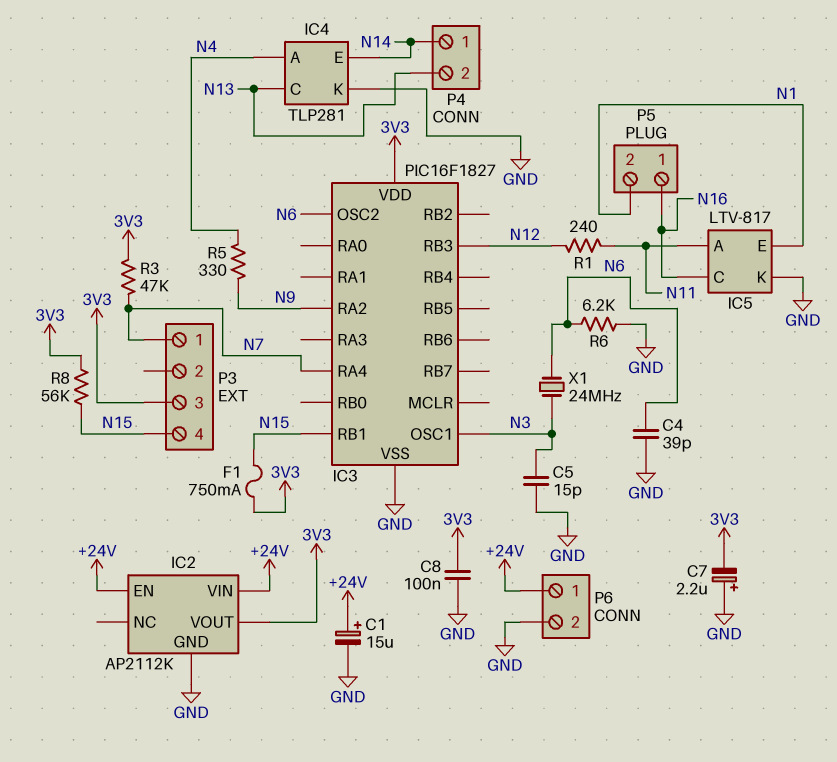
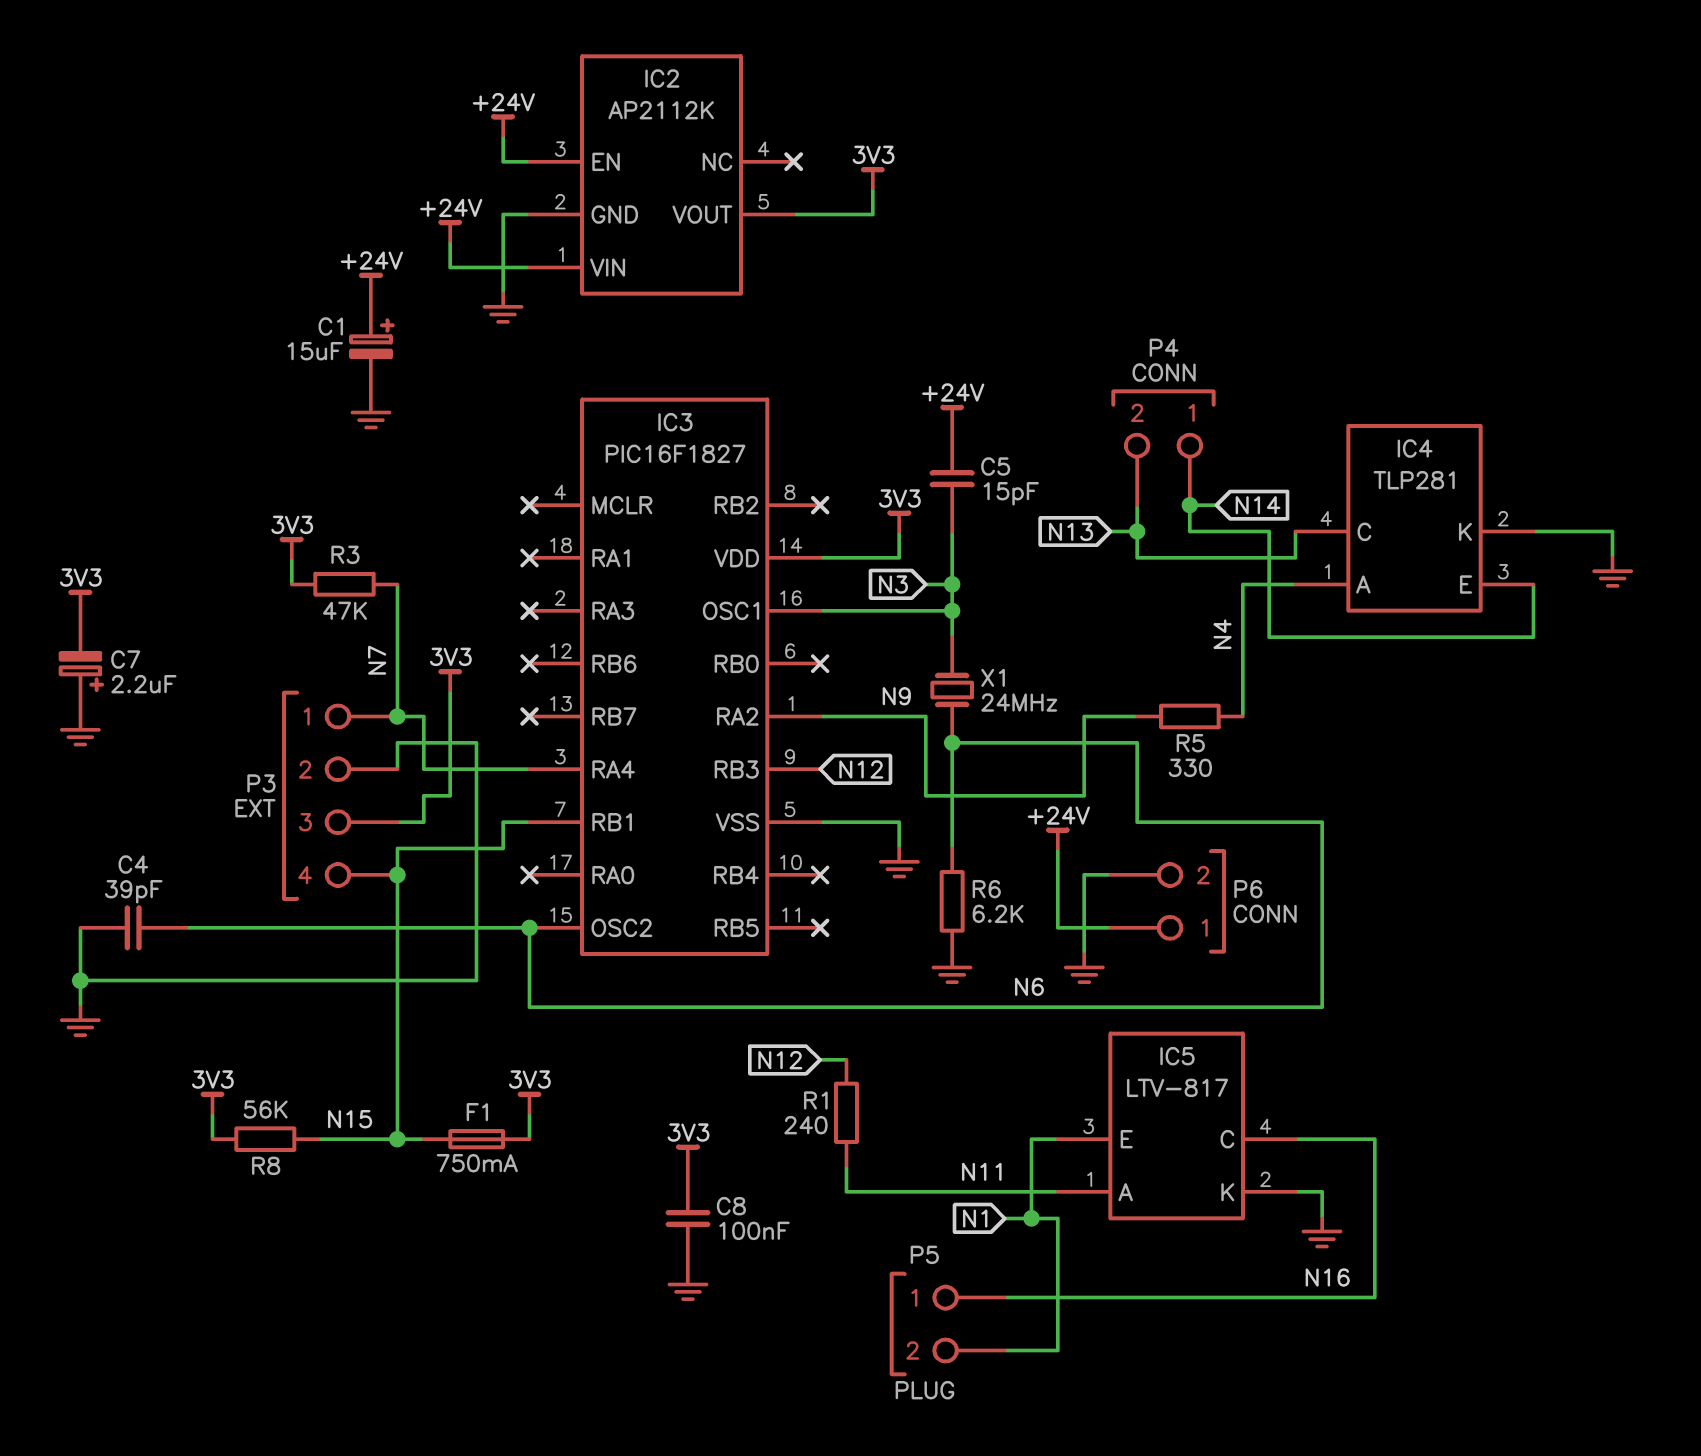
C5: 15pF (GND, N3) -> 15pF (+24V, N3)
P3 pin 2: none -> GND

